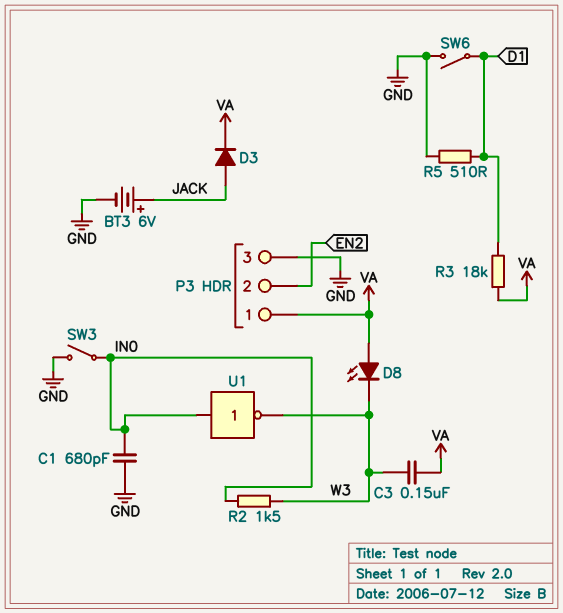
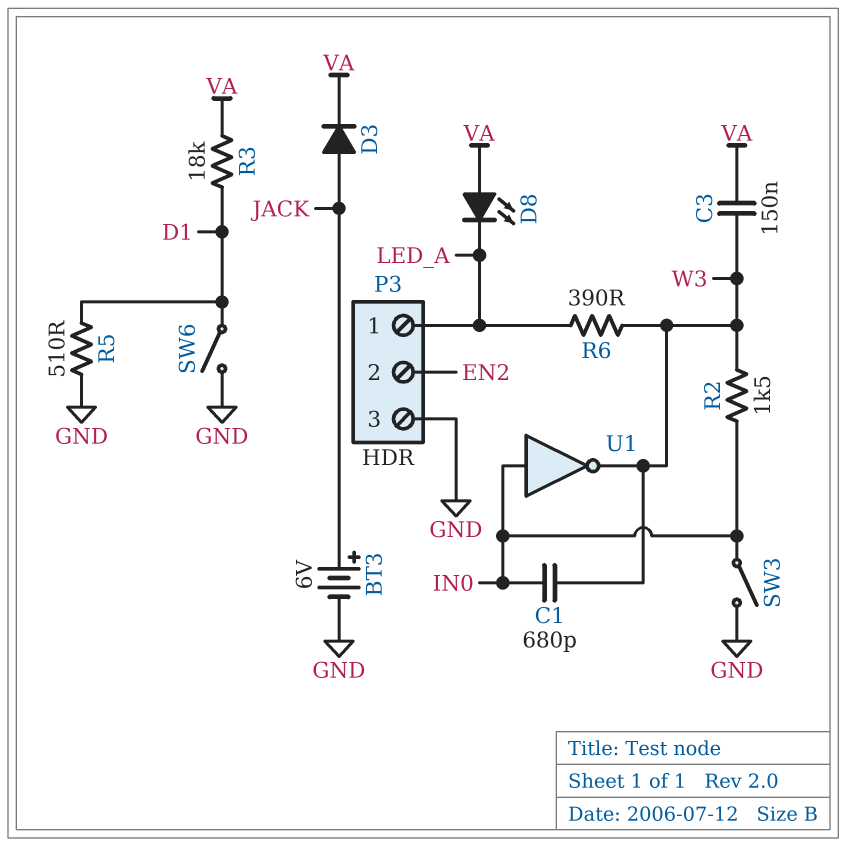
C1: 680pF (GND, IN0) -> 680pF (IN0, W3)
D8: LED (A VA, K W3) -> LED (A VA, K LED_A)
P3 pin 1: VA -> LED_A
R6: none -> 390 (LED_A, W3)

